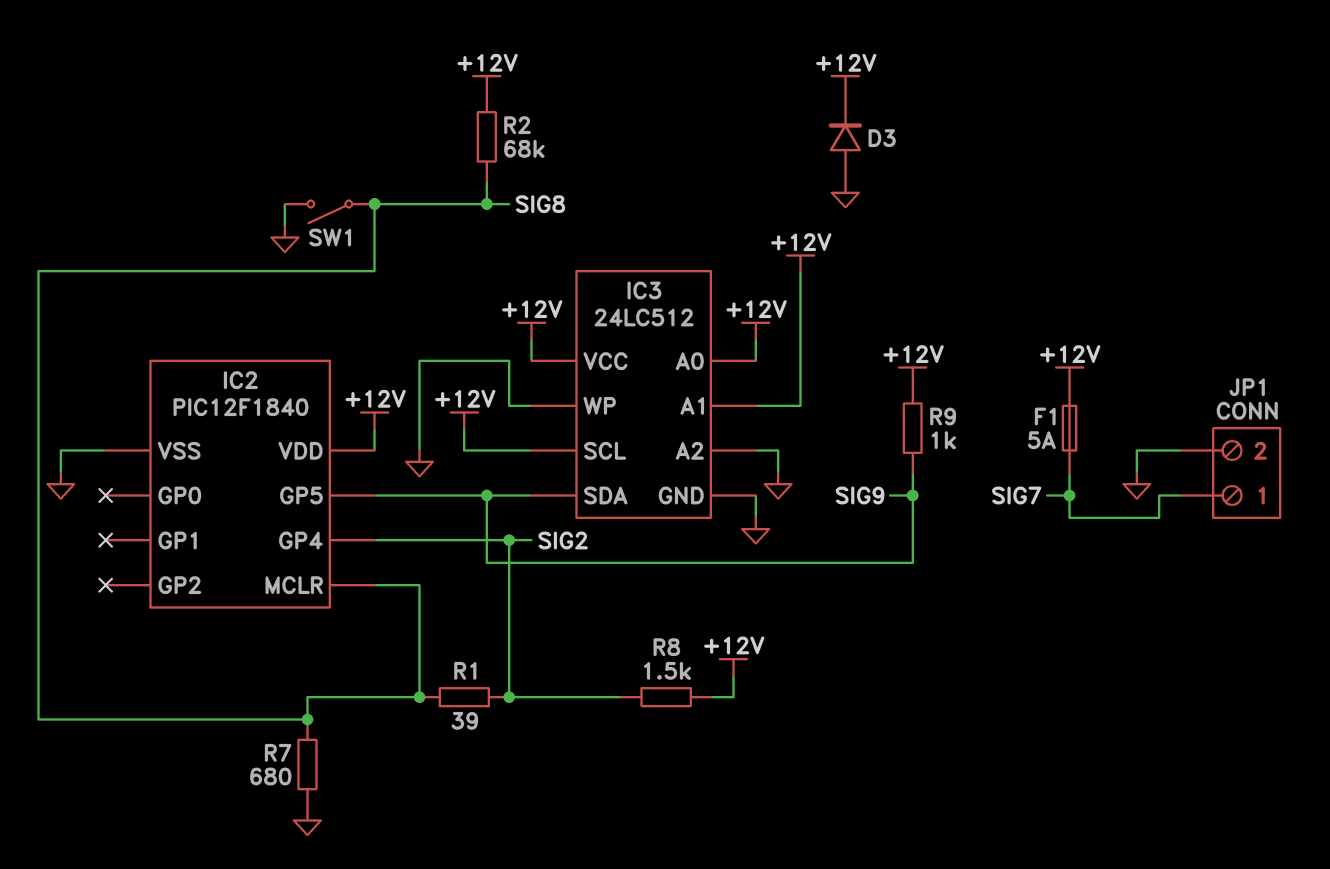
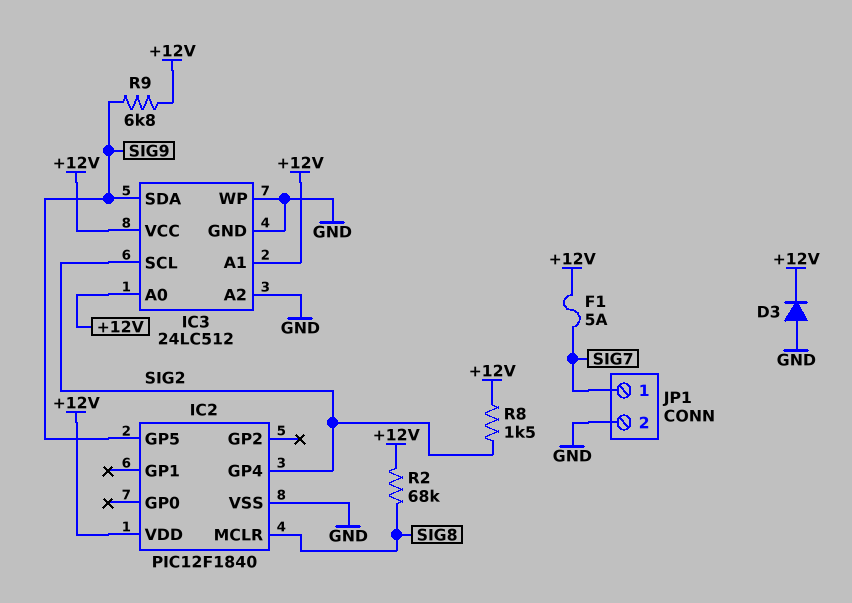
IC3 pin SCL: +12V -> SIG2
R1: 39 (SIG2, SIG8) -> none
R7: 680 (GND, SIG8) -> none
R9: 1k (+12V, SIG9) -> 6.8k (+12V, SIG9)
SW1: switch (GND, SIG8) -> none

